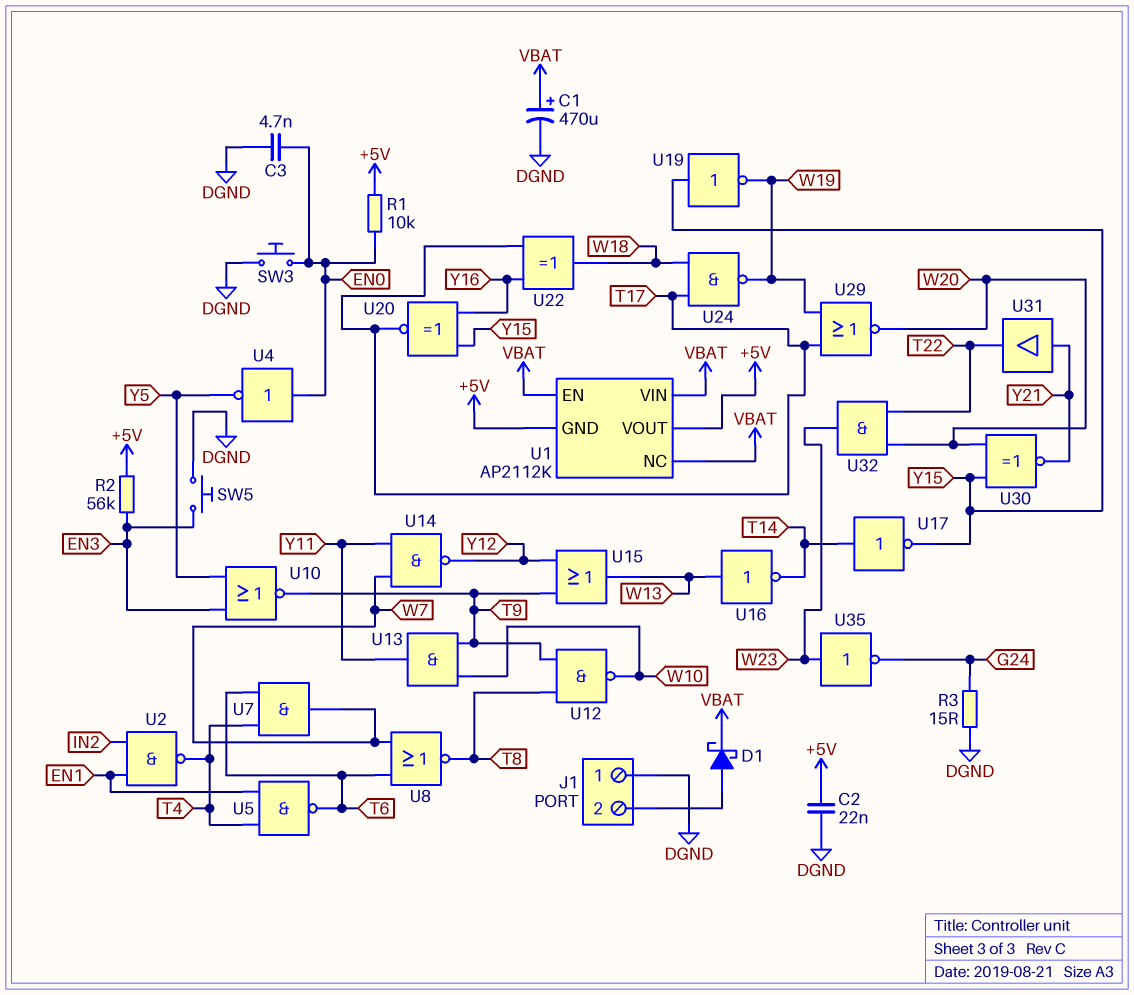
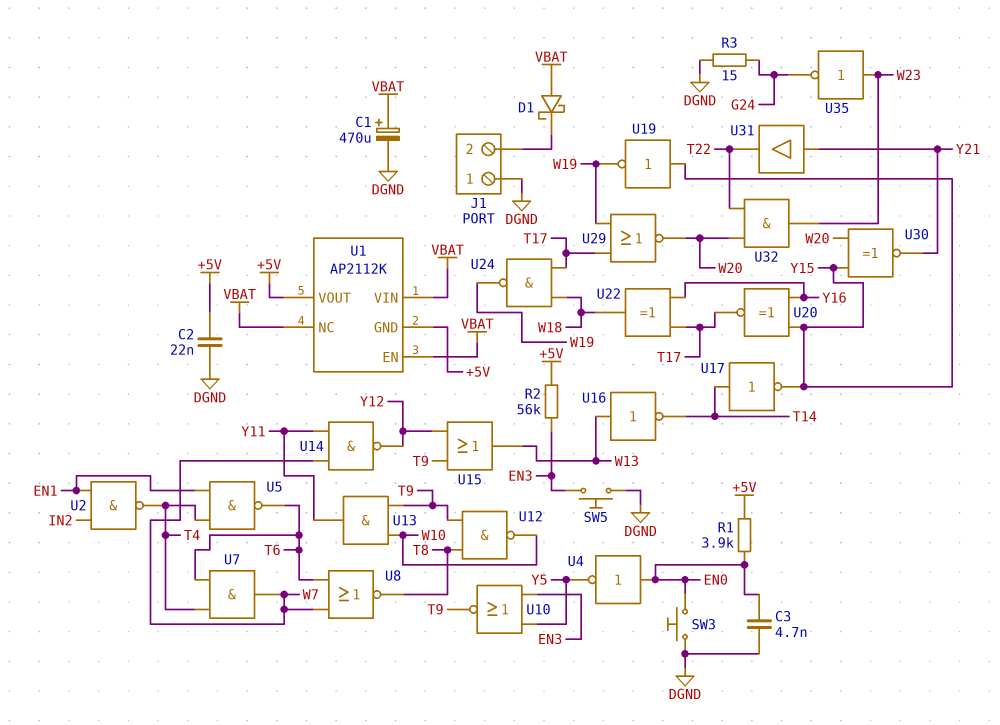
D1: schottky (A J1/2, K VBAT) -> schottky (A VBAT, K J1/2)
R1: 10k (+5V, EN0) -> 3.9k (+5V, EN0)

